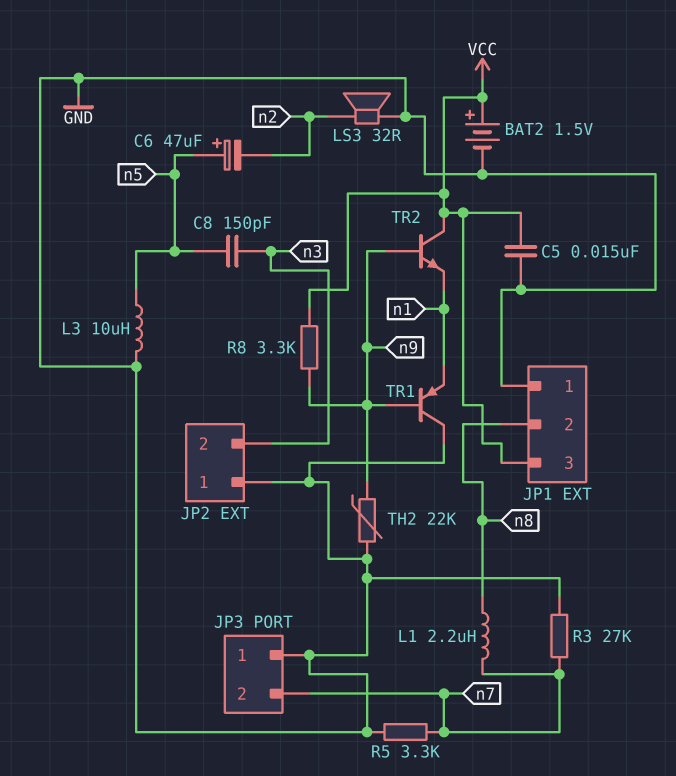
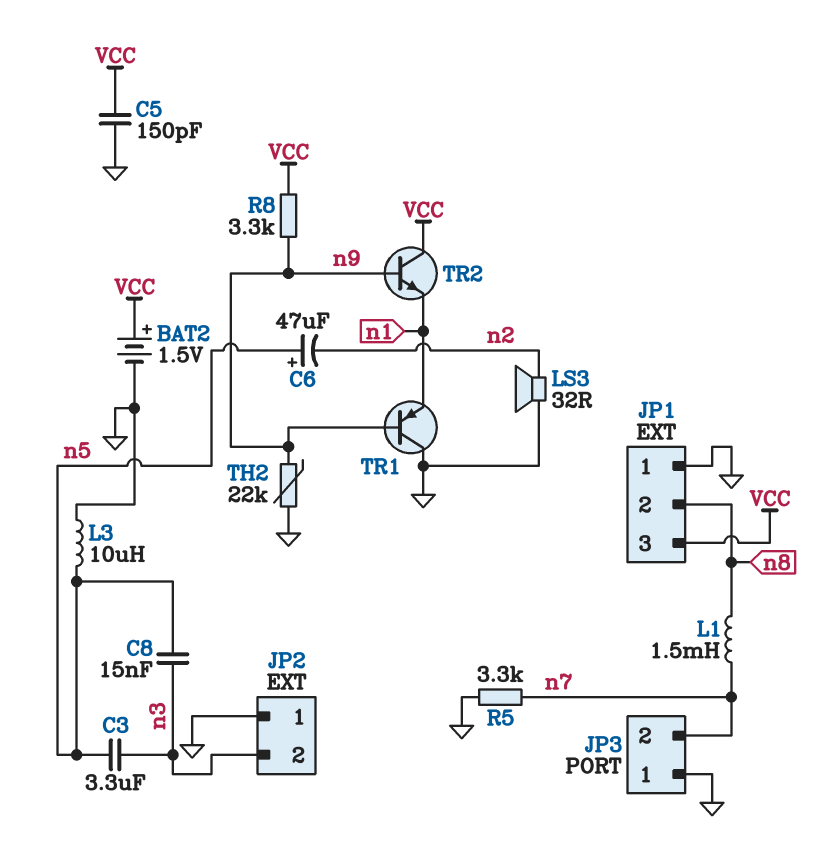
C3: none -> 3.3uF (n3, n5)
C5: 15nF (GND, VCC) -> 150pF (GND, VCC)
C8: 150pF (n3, n5) -> 15nF (n3, n5)
L1: 2.2uH (n7, n8) -> 1.5mH (n7, n8)
R3: 27k (GND, n7) -> none

